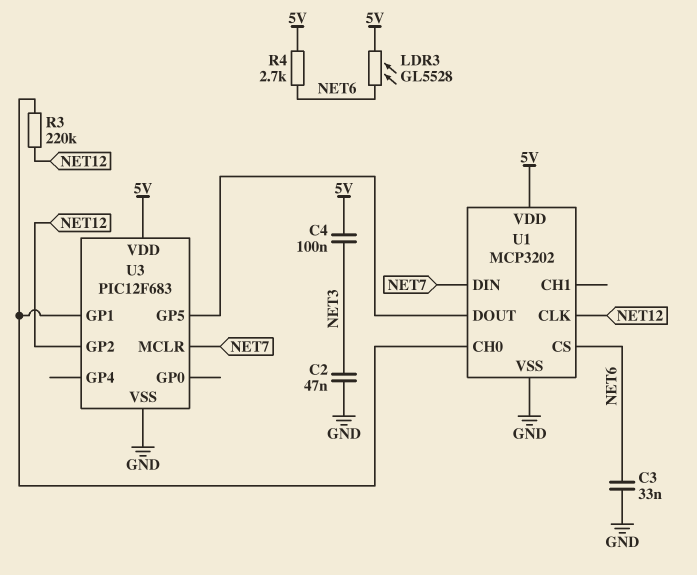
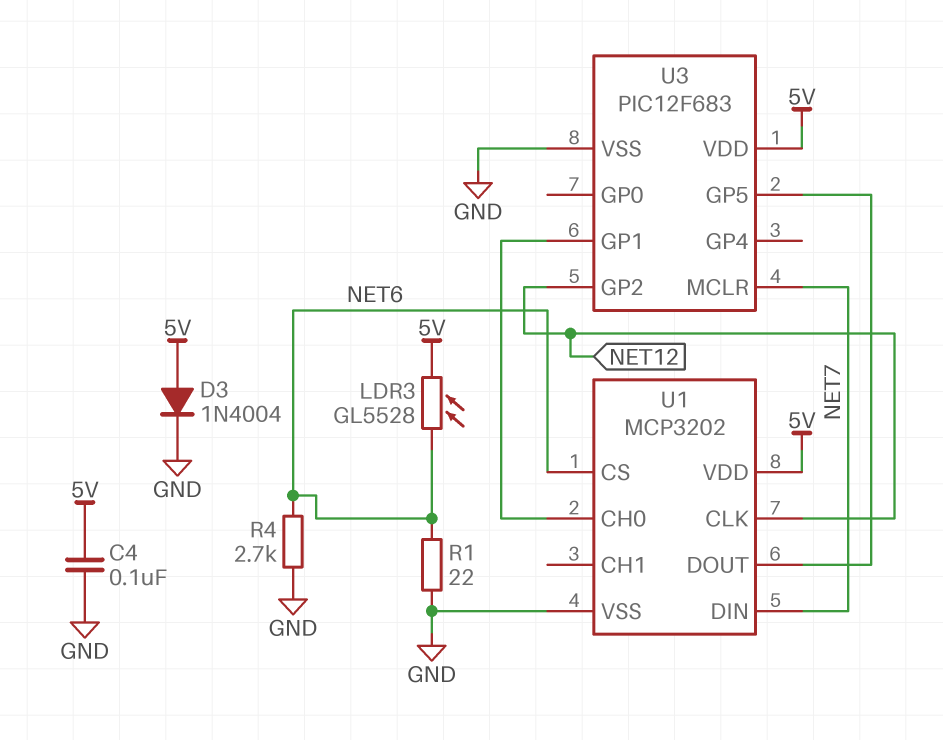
C2: 47nF (GND, NET3) -> none
C3: 33nF (GND, NET6) -> none
C4: 100nF (5V, NET3) -> 100nF (5V, GND)
D3: none -> diode 1N4004 (A 5V, K GND)
R1: none -> 22 (GND, NET6)
R3: 220k (NET12, U1/CH0) -> none
R4: 2.7k (5V, NET6) -> 2.7k (GND, NET6)

